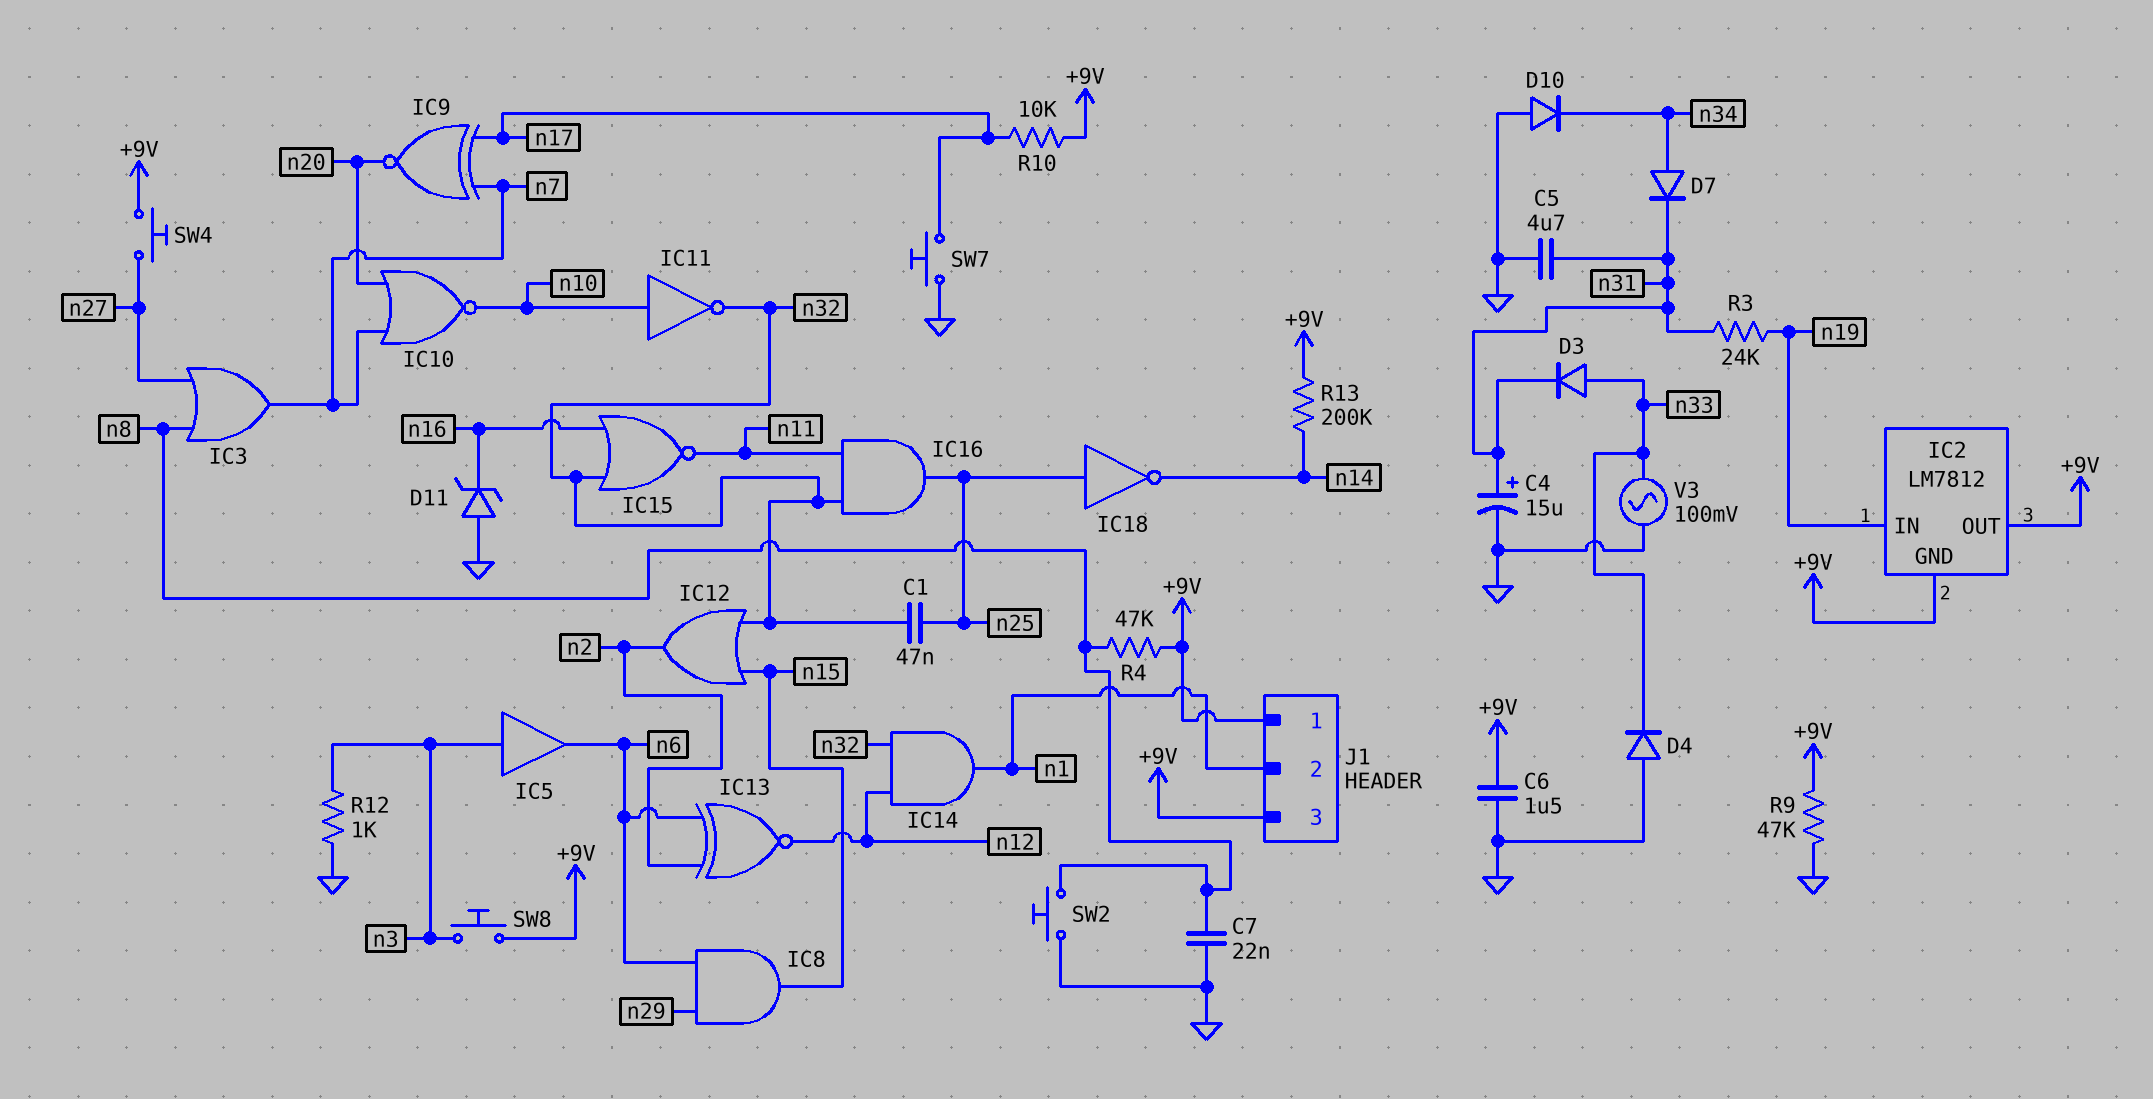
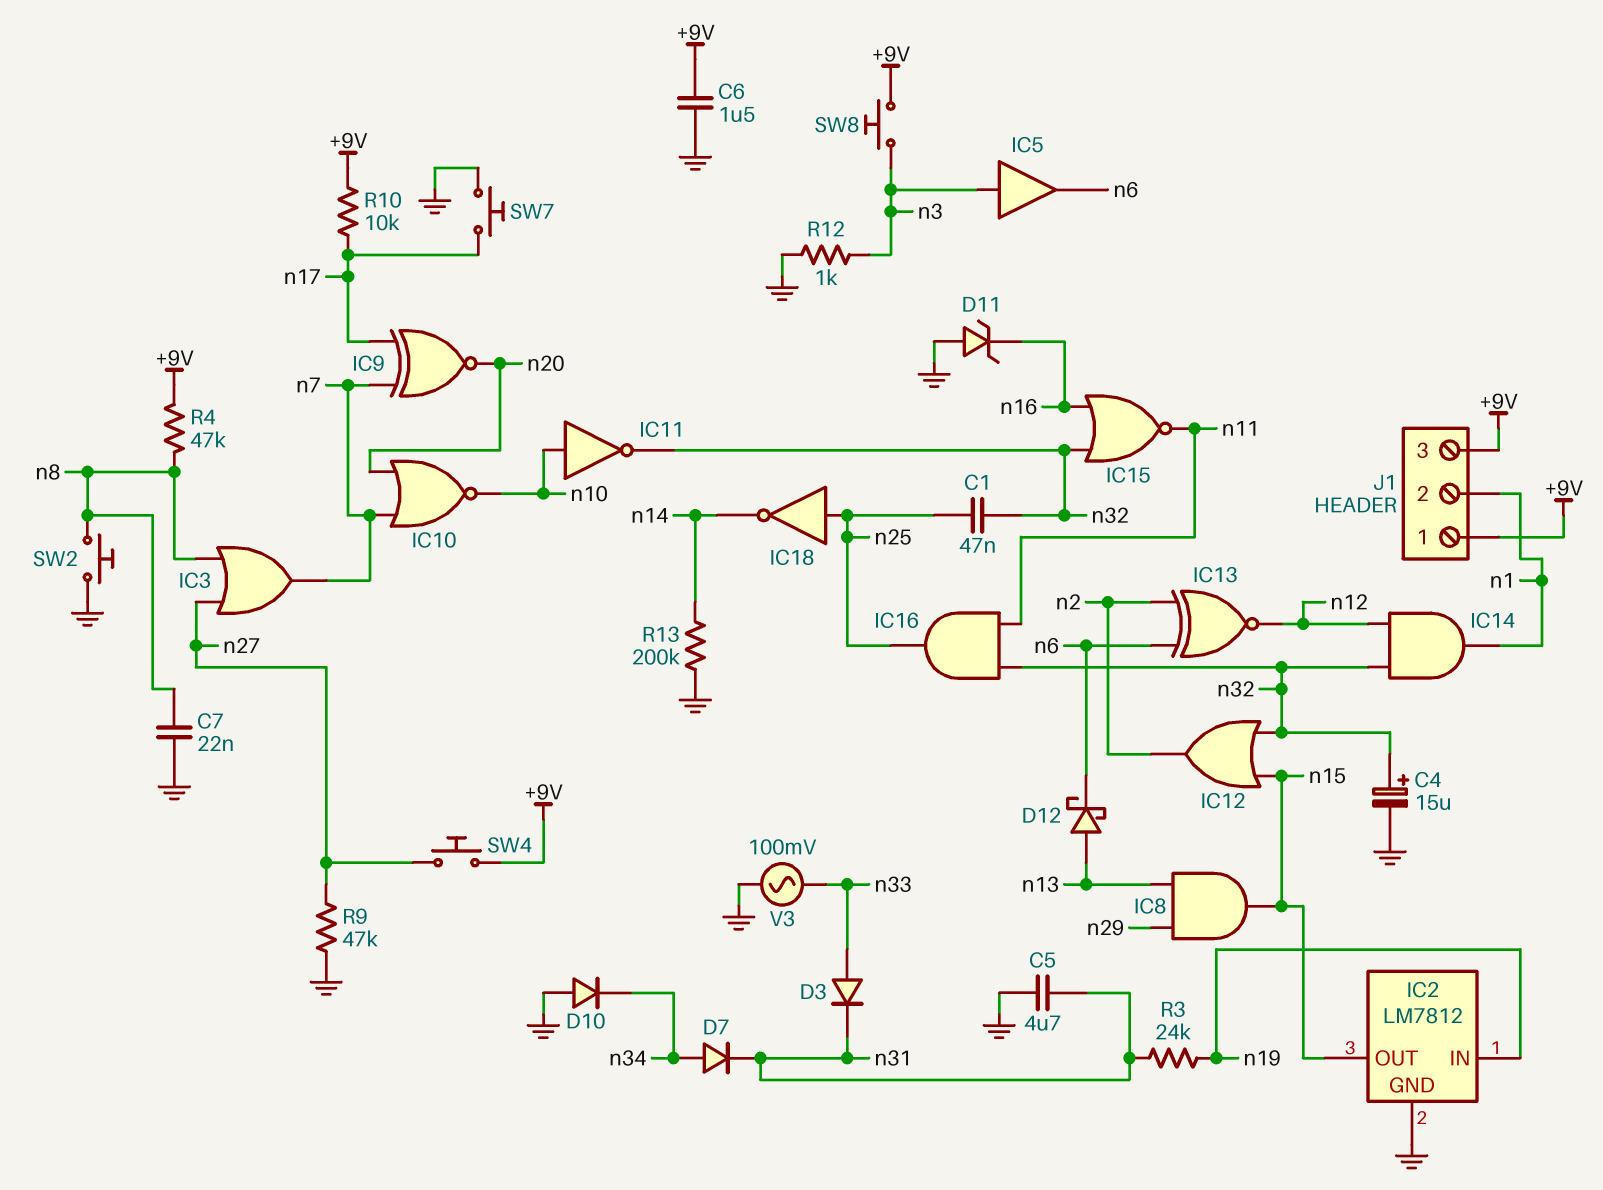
C4: 15uF (plus n31, minus GND) -> 15uF (plus n32, minus GND)
D4: diode (A GND, K n33) -> none
D12: none -> schottky (A n13, K n6)
IC2 pin GND: +9V -> GND
IC2 pin OUT: +9V -> n15
IC8: AND (in n6, in n29, out n15) -> AND (in n13, in n29, out n15)
R9: 47k (+9V, GND) -> 47k (GND, n27)
R13: 200k (+9V, n14) -> 200k (GND, n14)

